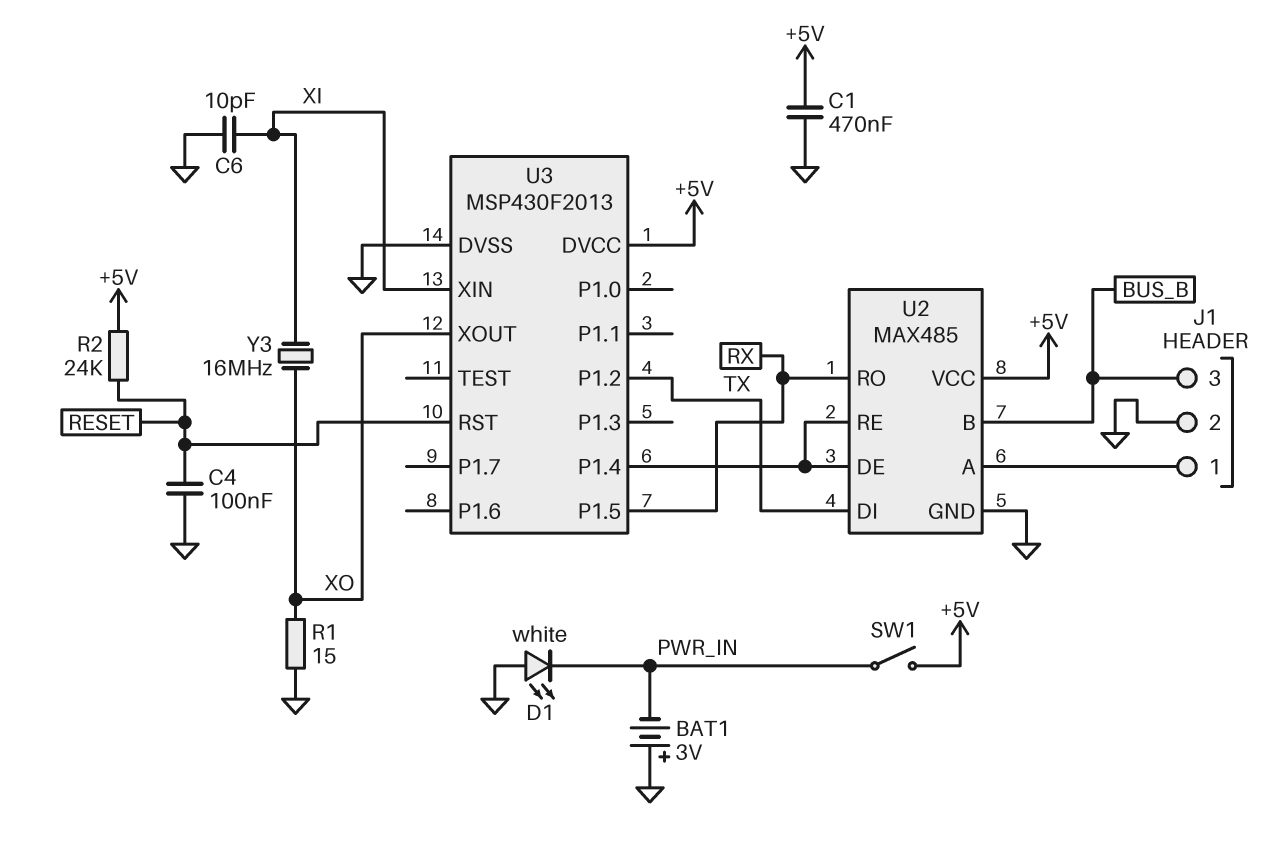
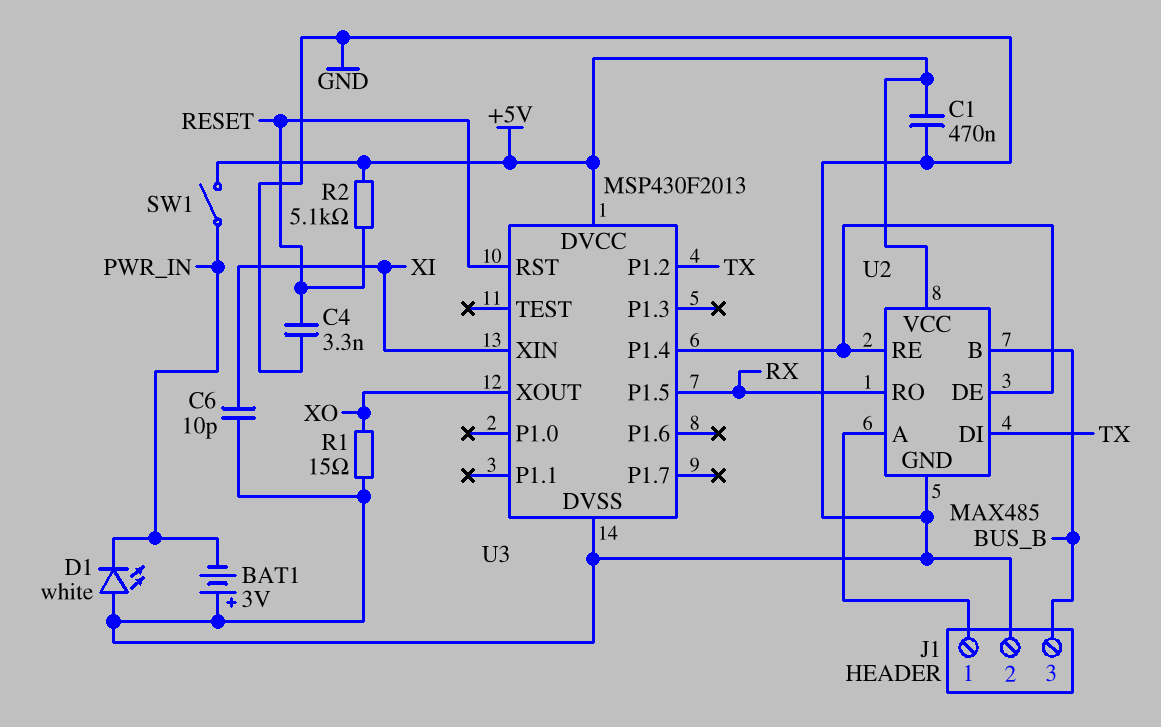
C4: 100nF (GND, RESET) -> 3.3nF (GND, RESET)
R2: 24k (+5V, RESET) -> 5.1k (+5V, RESET)
Y3: 16MHz (XI, XO) -> none

